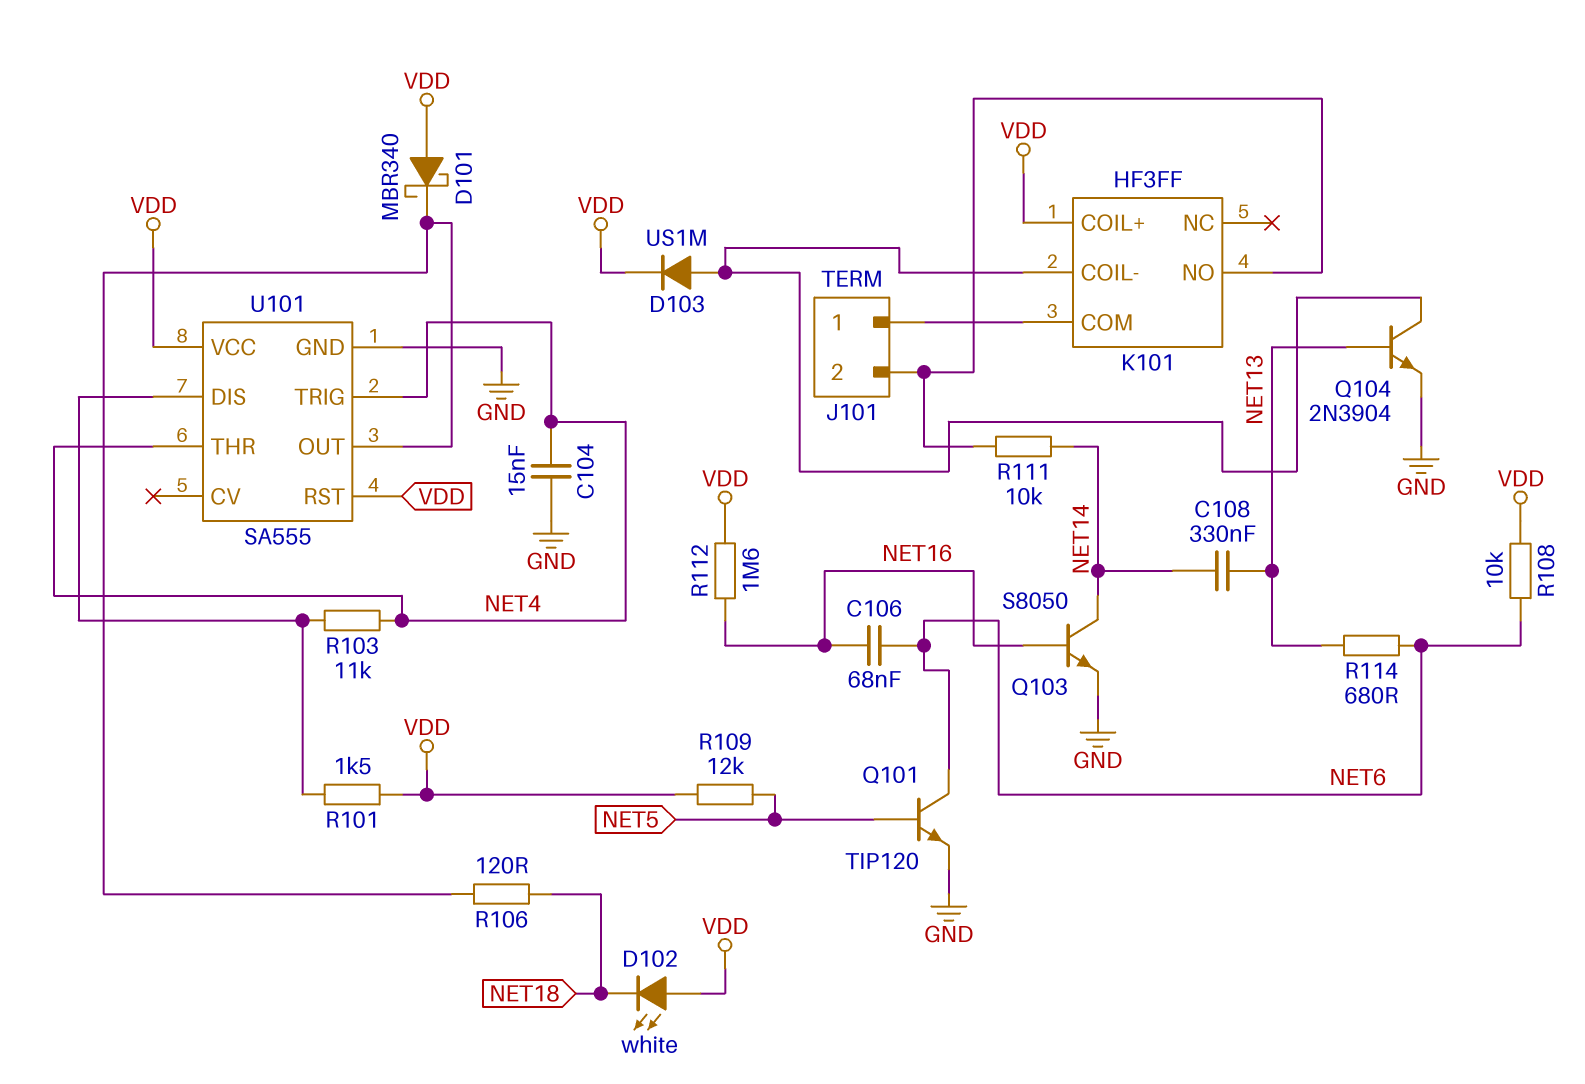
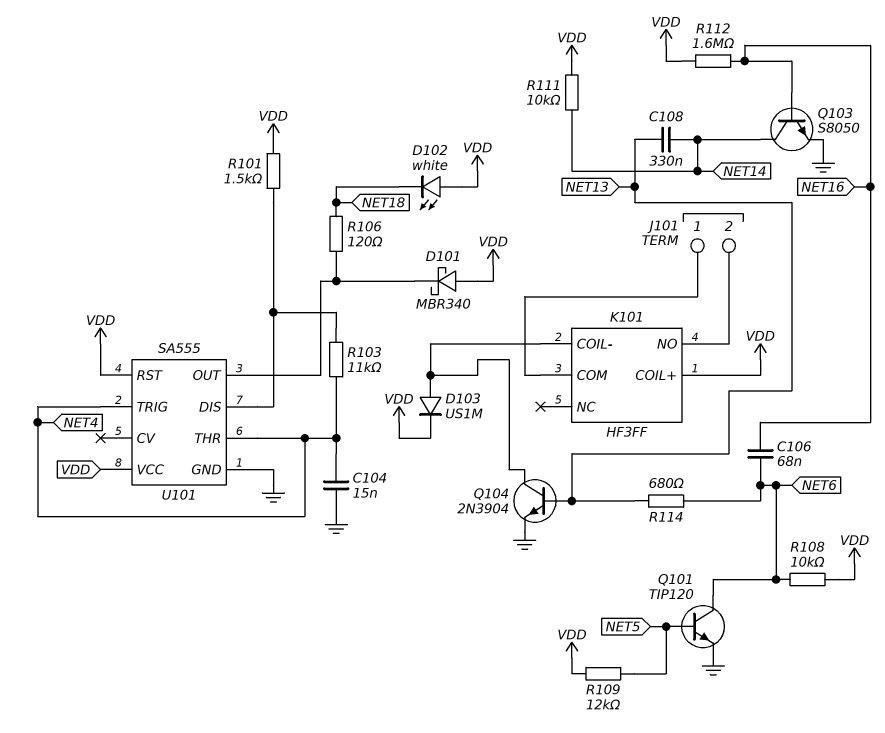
R111: 10k (J101/2, NET14) -> 10k (NET14, VDD)

